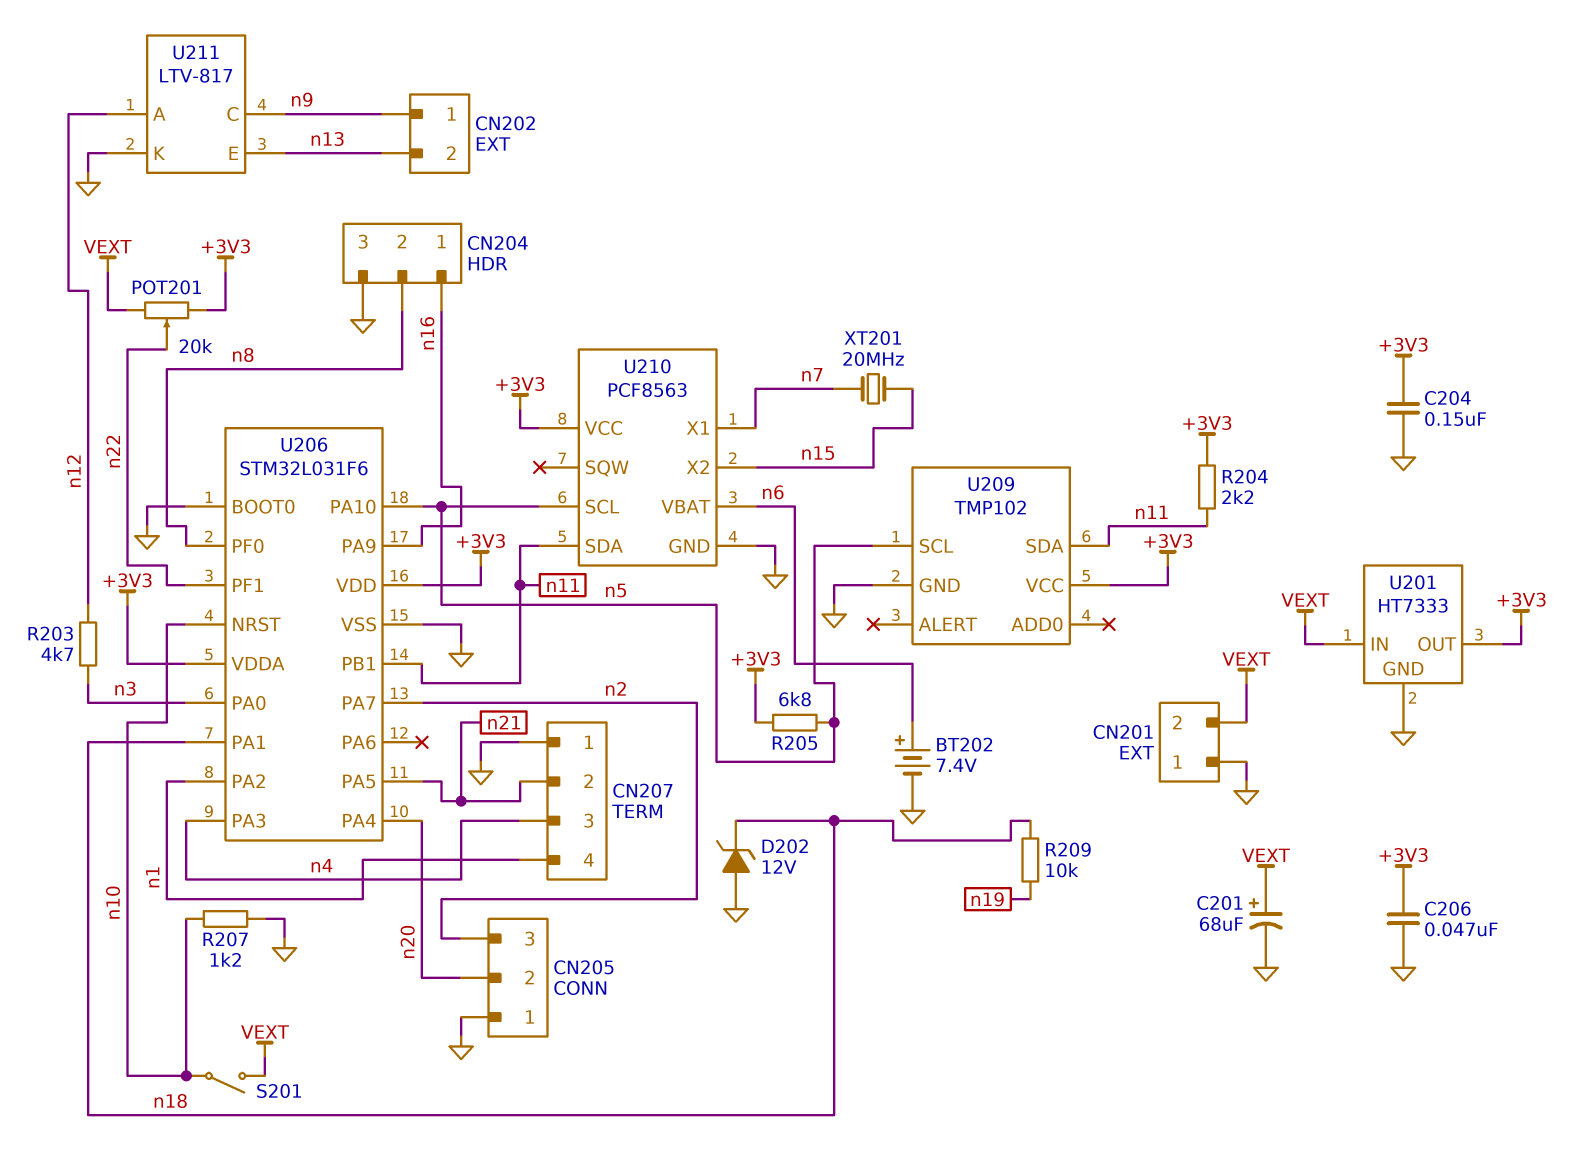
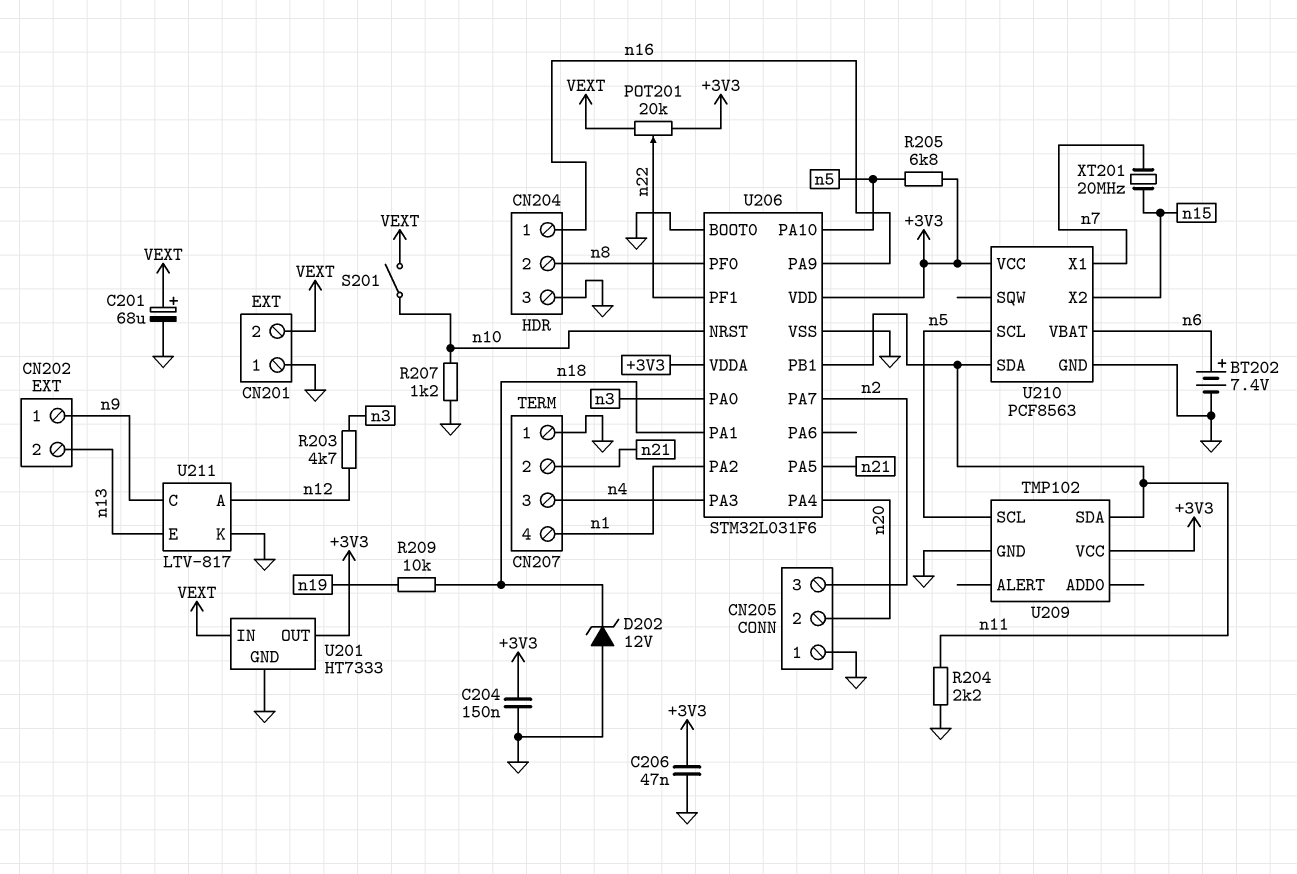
R204: 2.2k (+3V3, n11) -> 2.2k (GND, n11)

